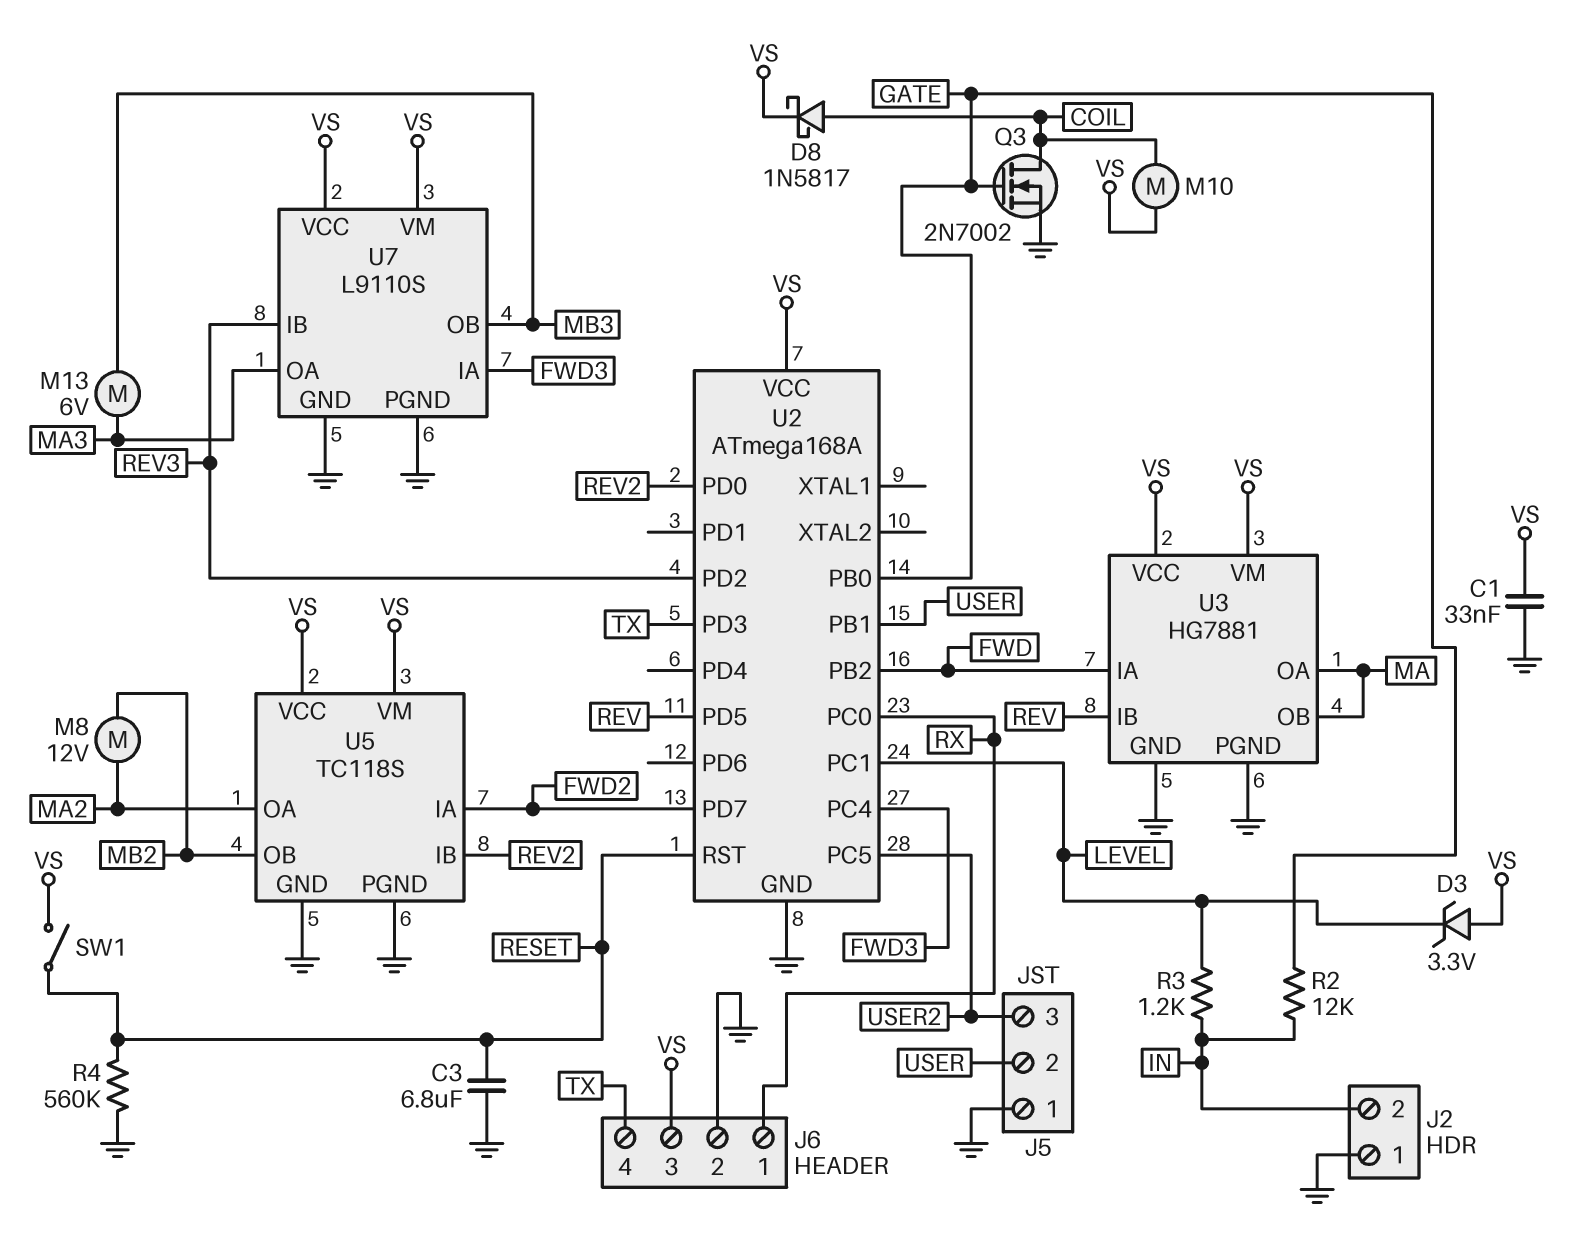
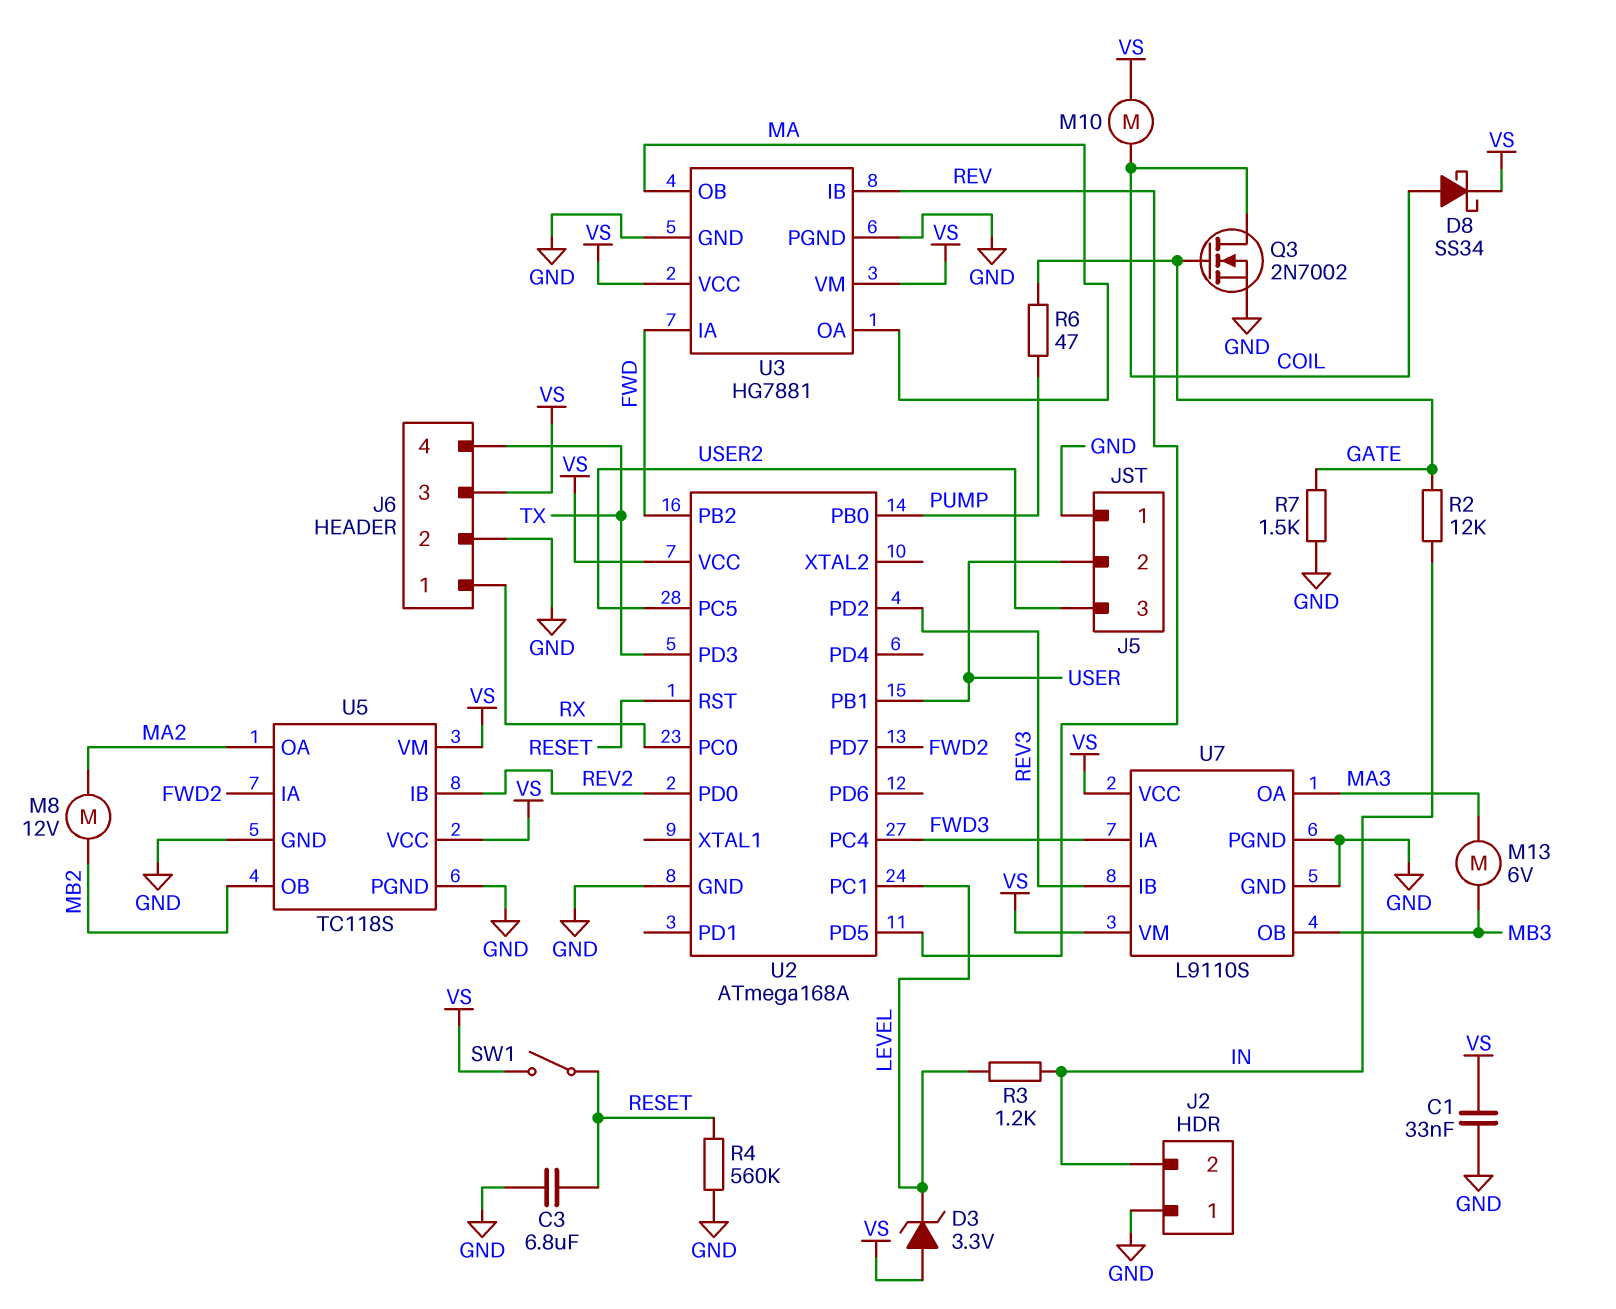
D8: schottky 1N5817 (A COIL, K VS) -> schottky SS34 (A COIL, K VS)
R6: none -> 47 (GATE, PUMP)
R7: none -> 1.5k (GATE, GND)
U2 pin PB0: GATE -> PUMP

